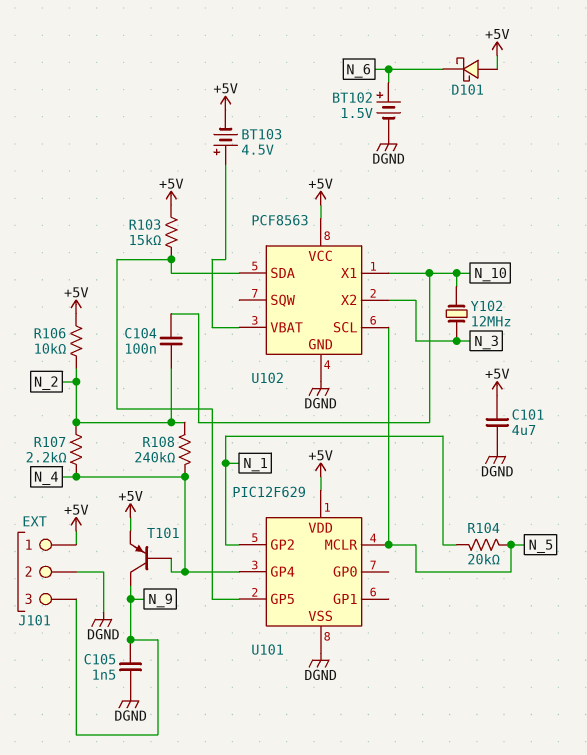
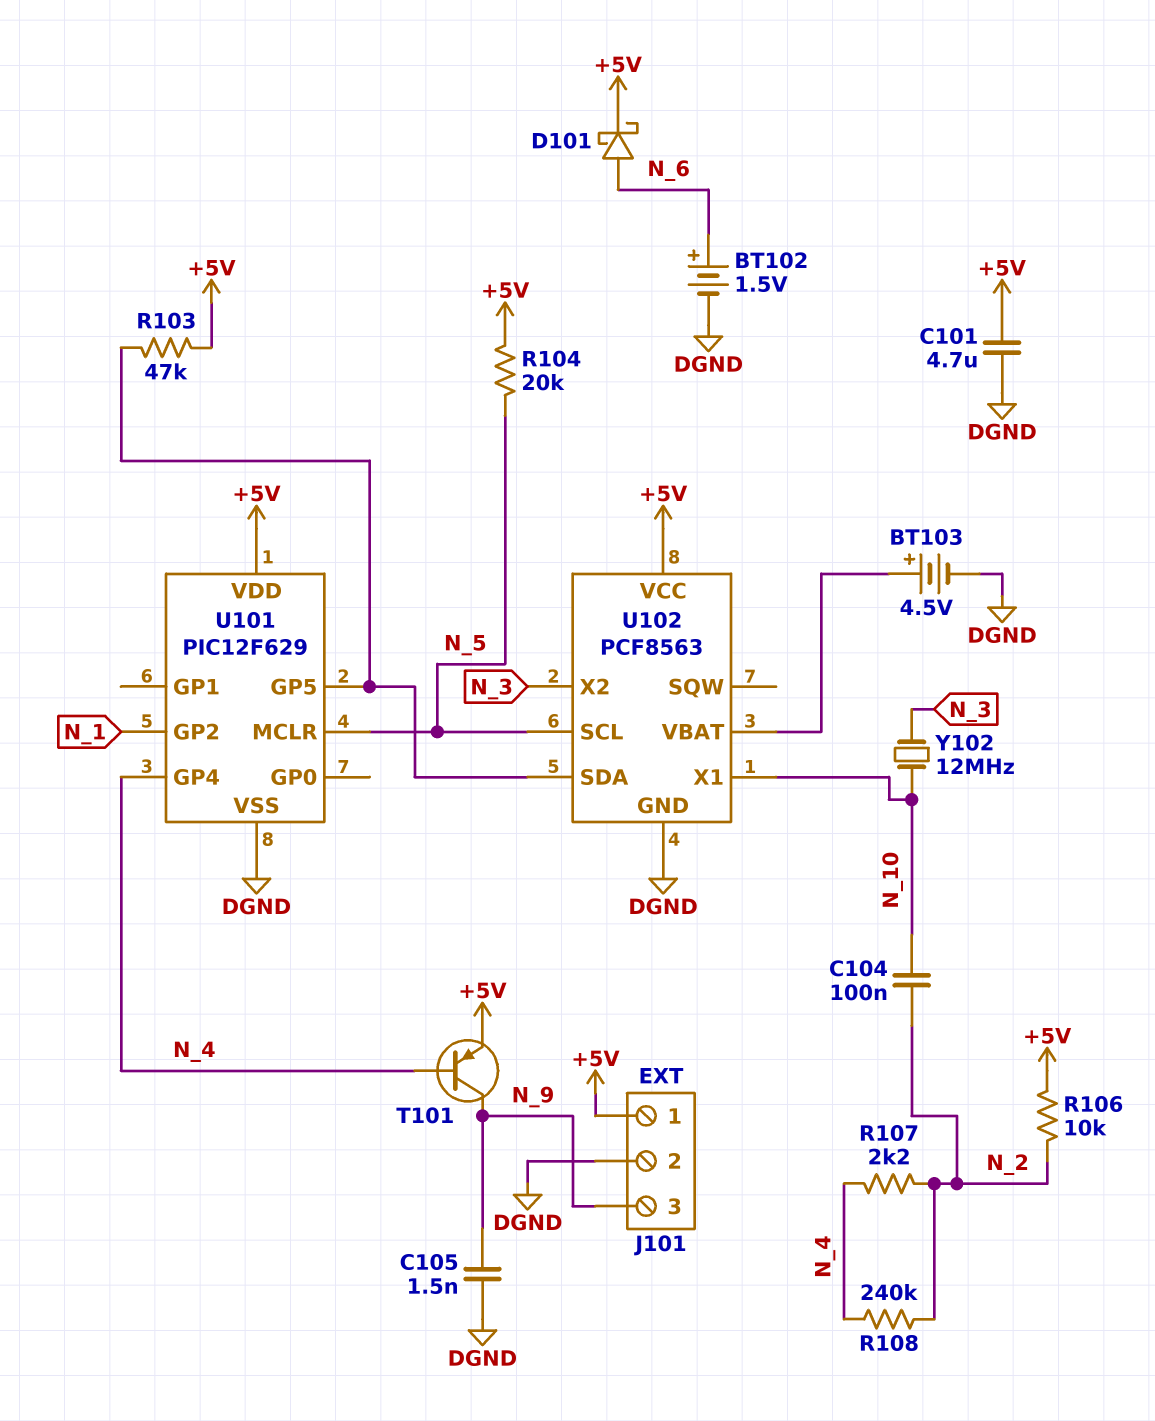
BT103: 4.5V (plus U102/VBAT, minus +5V) -> 4.5V (plus U102/VBAT, minus DGND)
D101: schottky (A +5V, K N_6) -> schottky (A N_6, K +5V)
R103: 15k (+5V, U101/GP5) -> 47k (+5V, U101/GP5)
R104: 20k (N_1, N_5) -> 20k (+5V, N_5)

